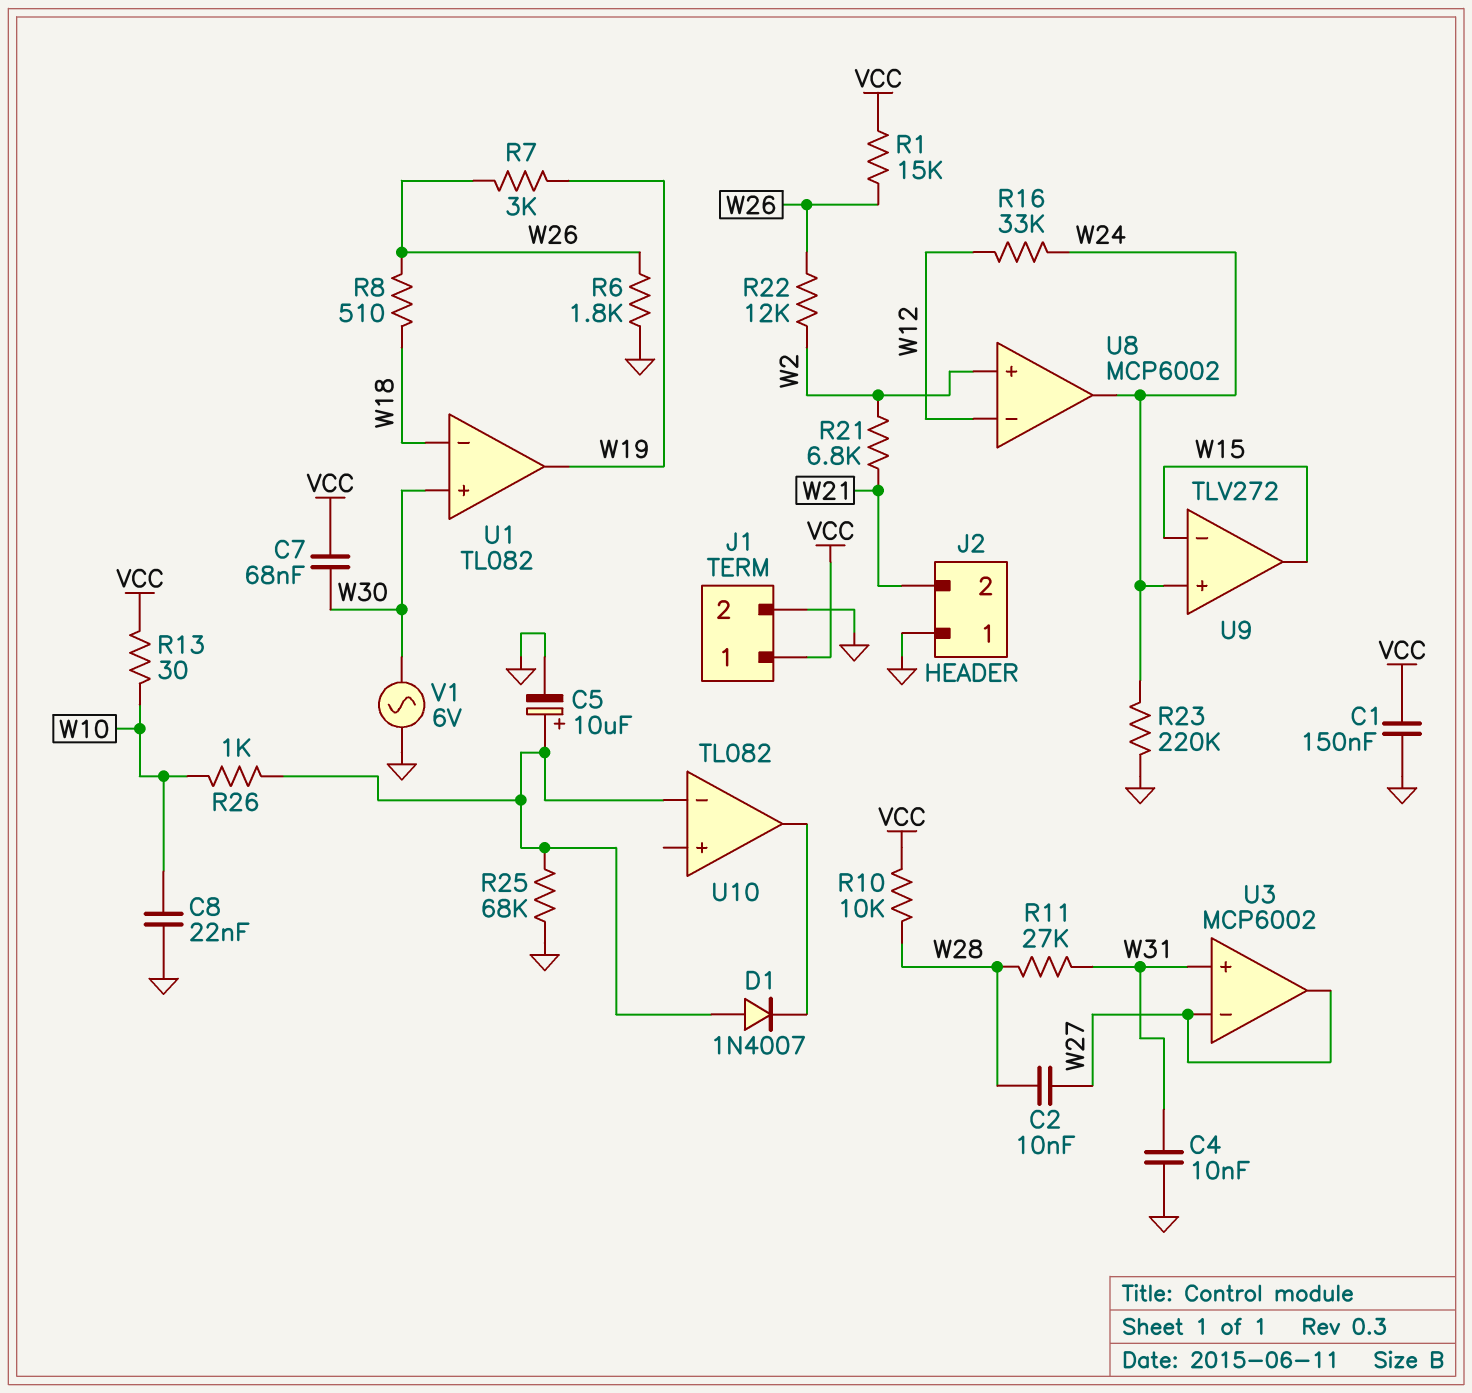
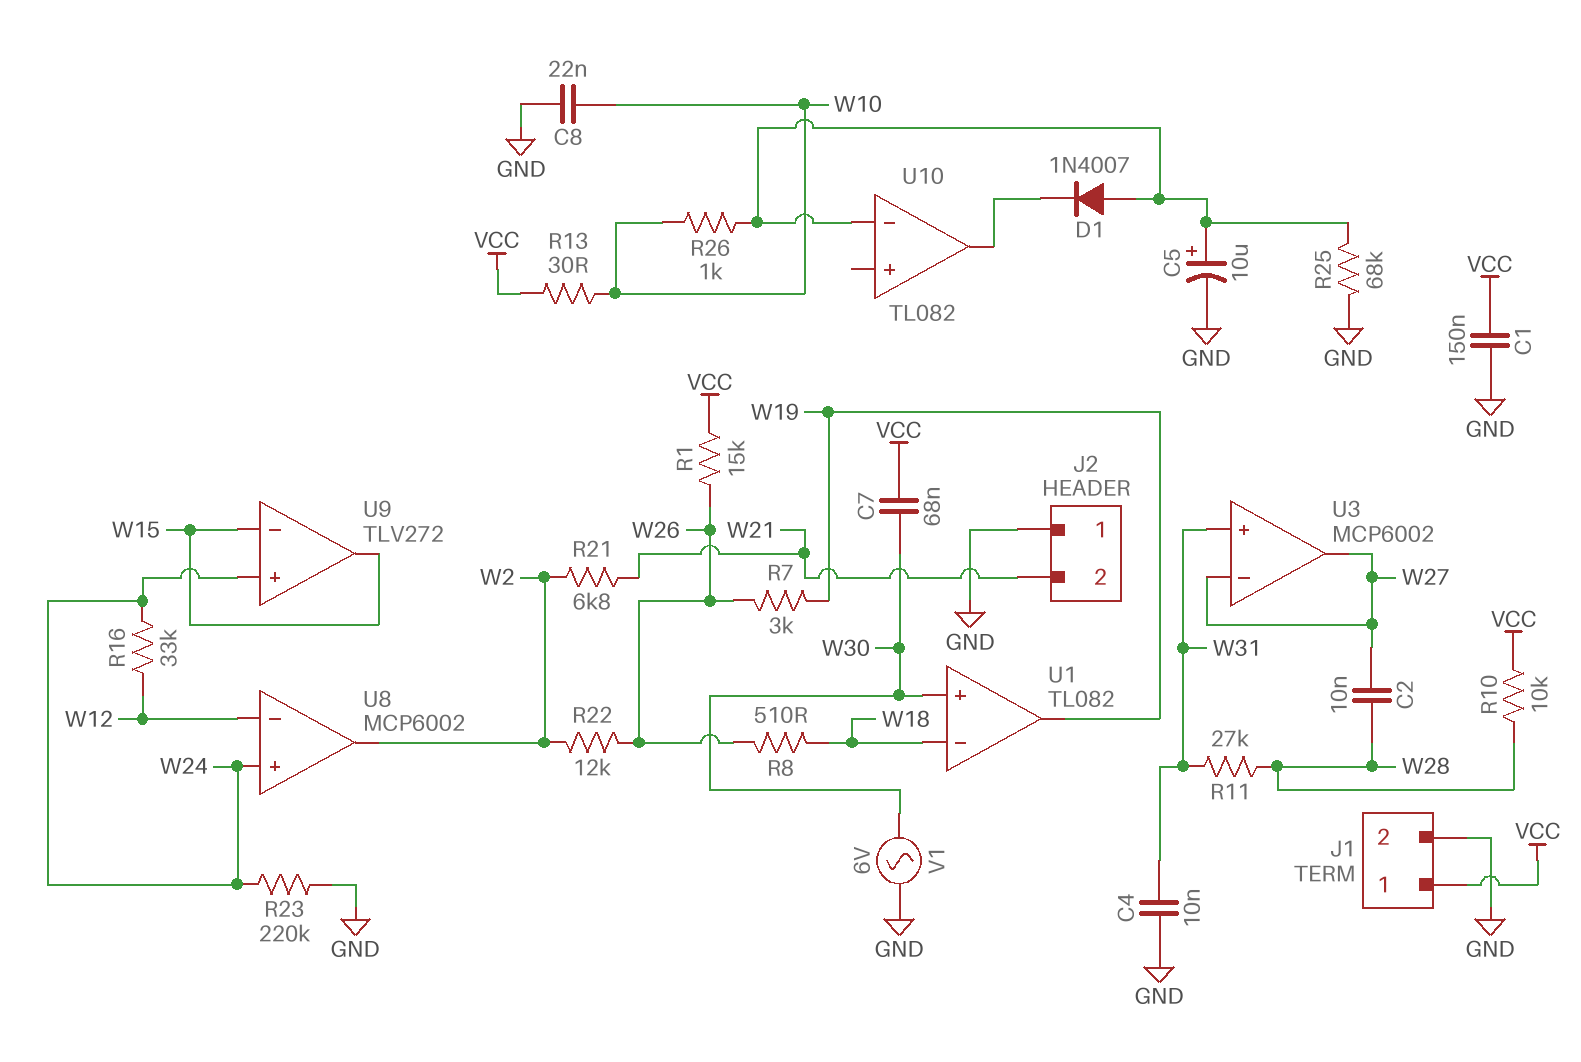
R6: 1.8k (GND, W26) -> none
U8 pin in+: W2 -> W24
U8 pin out: W24 -> W2

